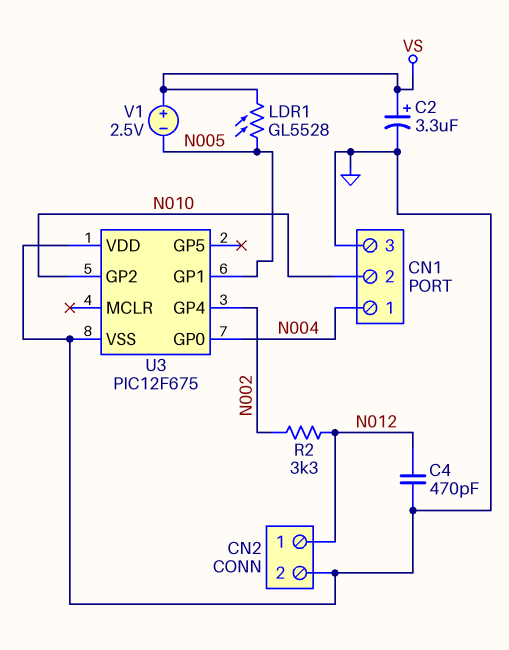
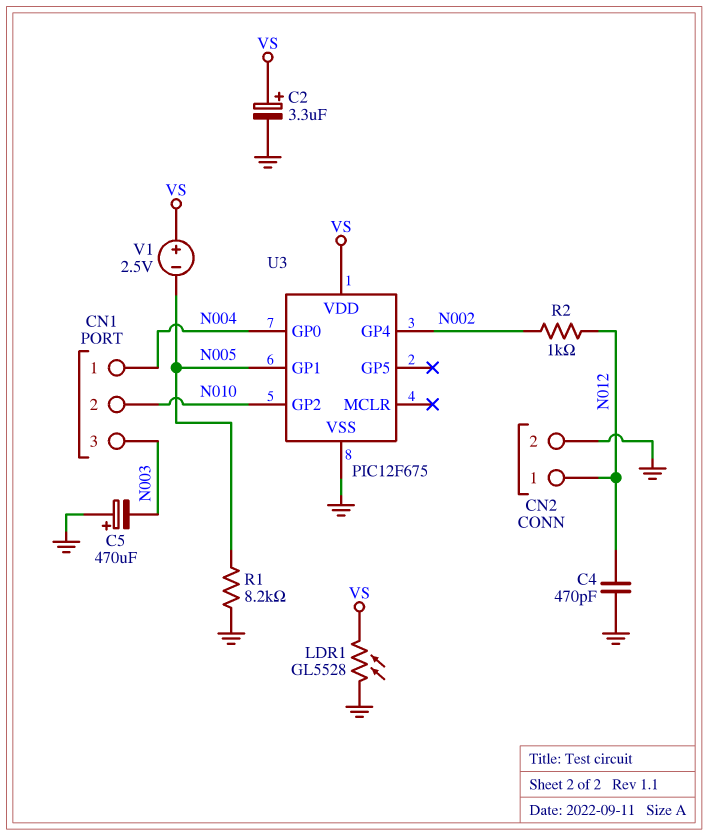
C5: none -> 470uF (plus GND, minus N003)
CN1 pin 3: GND -> N003
LDR1: GL5528 (N005, VS) -> GL5528 (GND, VS)
R1: none -> 8.2k (GND, N005)
R2: 3.3k (N002, N012) -> 1k (N002, N012)
U3 pin VDD: GND -> VS

